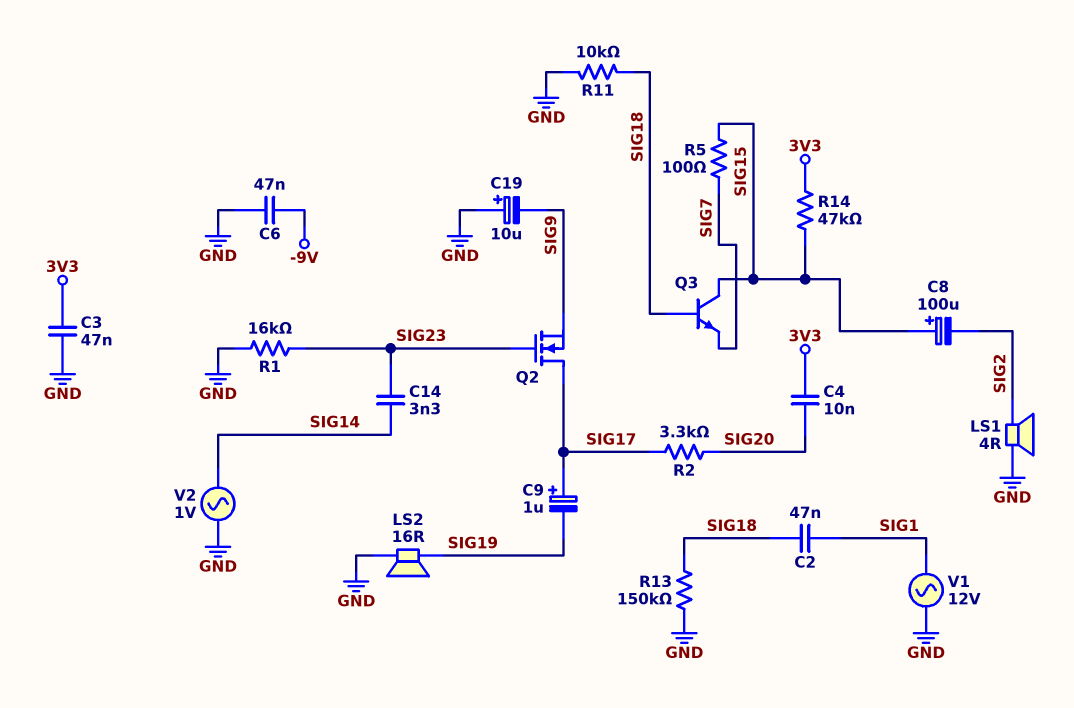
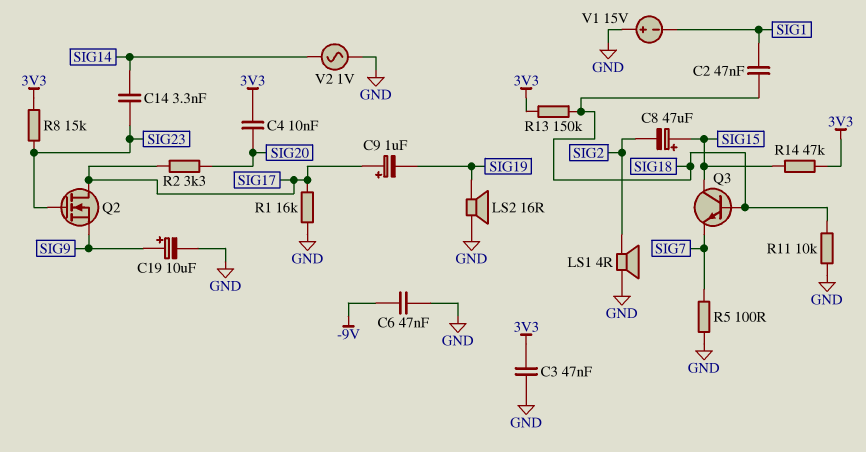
C8: 100uF (plus SIG15, minus SIG2) -> 47uF (plus SIG15, minus SIG2)
C19: 10uF (plus GND, minus SIG9) -> 10uF (plus SIG9, minus GND)
R1: 16k (GND, SIG23) -> 16k (GND, SIG17)
R5: 100 (SIG7, SIG15) -> 100 (GND, SIG7)
R8: none -> 15k (3V3, SIG23)
R13: 150k (GND, SIG18) -> 150k (3V3, SIG18)
V1: AC 12V (GND, SIG1) -> 15V (plus GND, minus SIG1)

